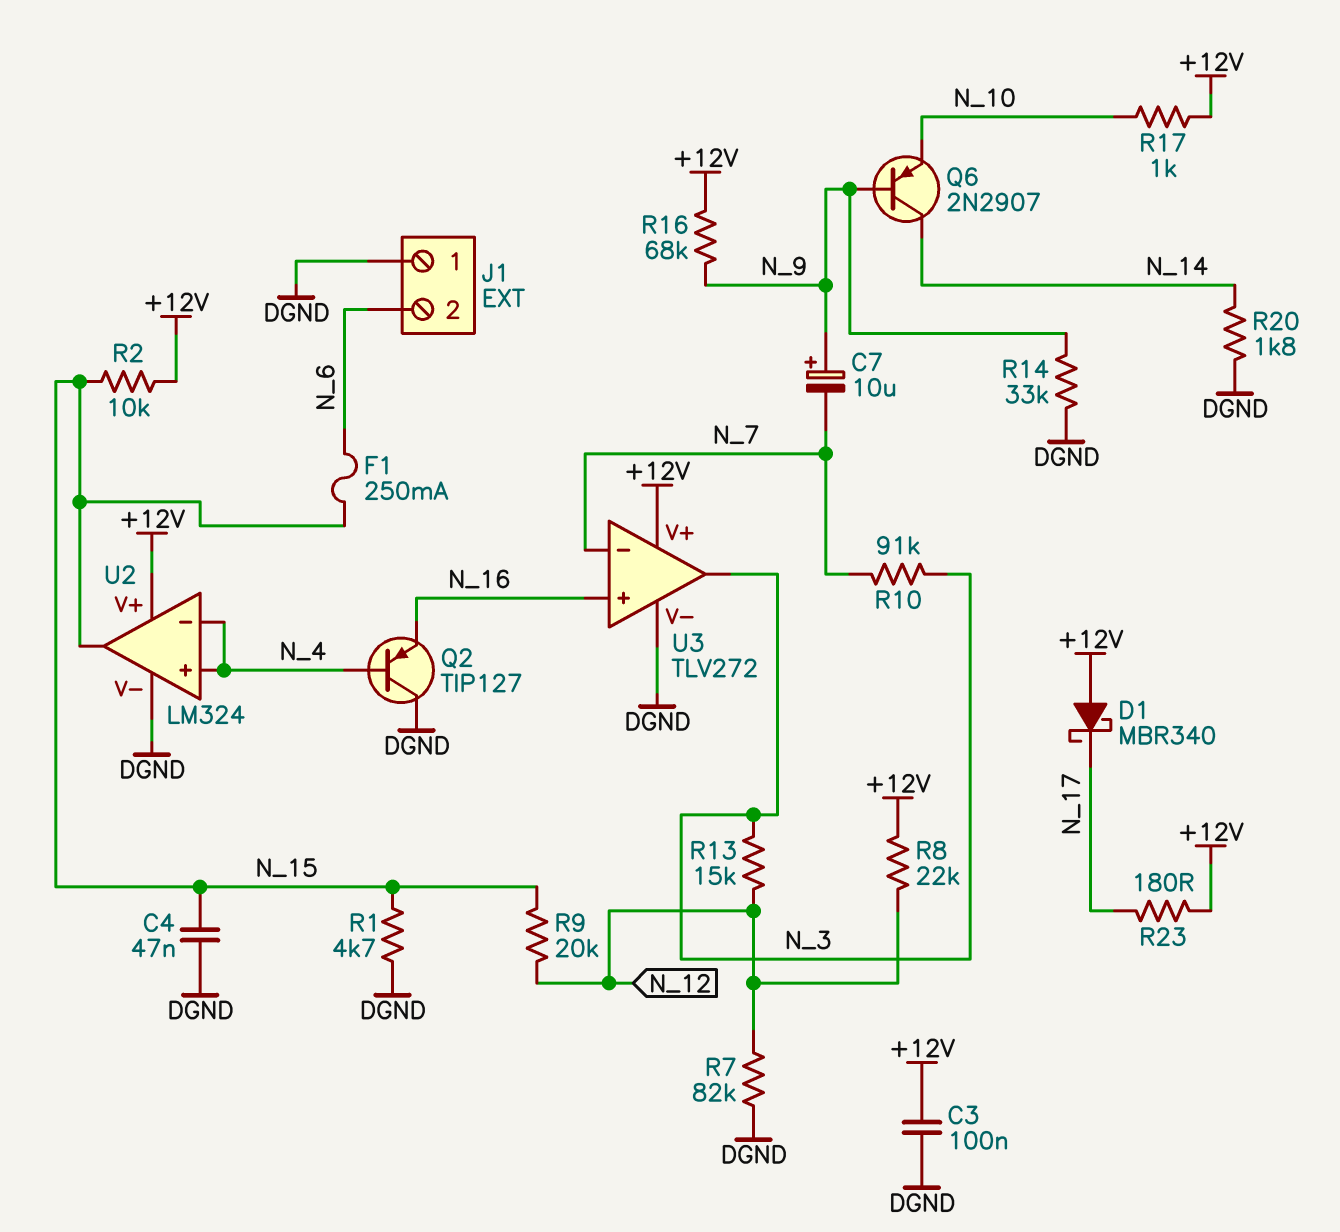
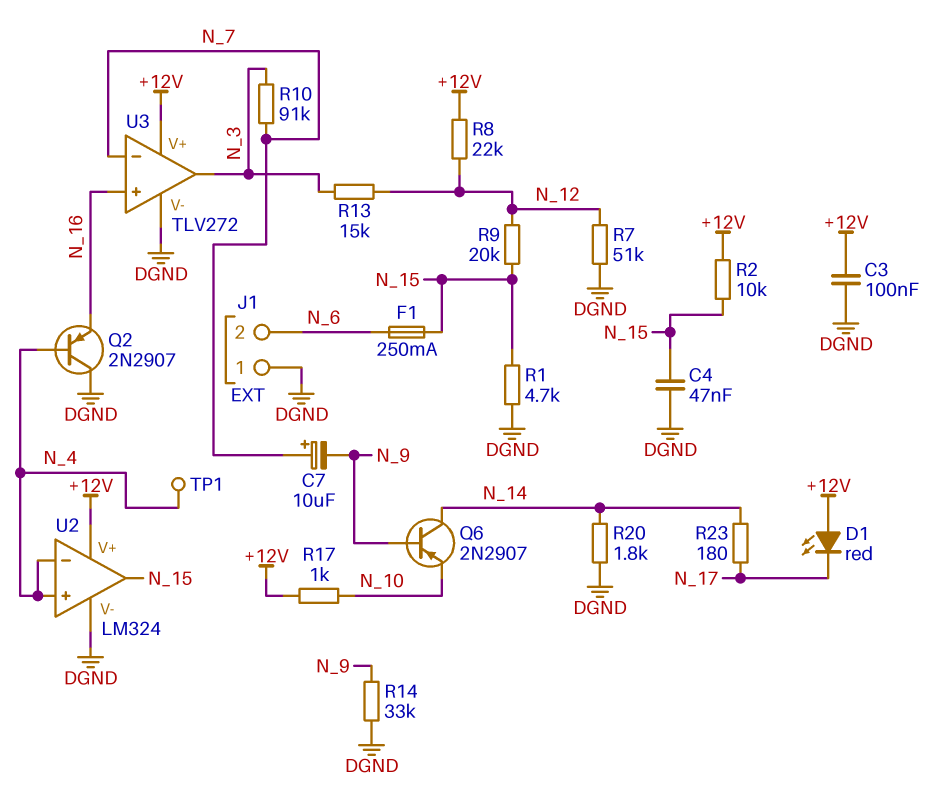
C7: 10uF (plus N_9, minus N_7) -> 10uF (plus N_7, minus N_9)
D1: schottky MBR340 (A +12V, K N_17) -> LED red (A +12V, K N_17)
Q2: PNP TIP127 (B N_4, C DGND, E N_16) -> PNP 2N2907 (B N_4, C DGND, E N_16)
R7: 82k (DGND, N_12) -> 51k (DGND, N_12)
R16: 68k (+12V, N_9) -> none
R23: 180 (+12V, N_17) -> 180 (N_14, N_17)
TP1: none -> test point (N_4)

